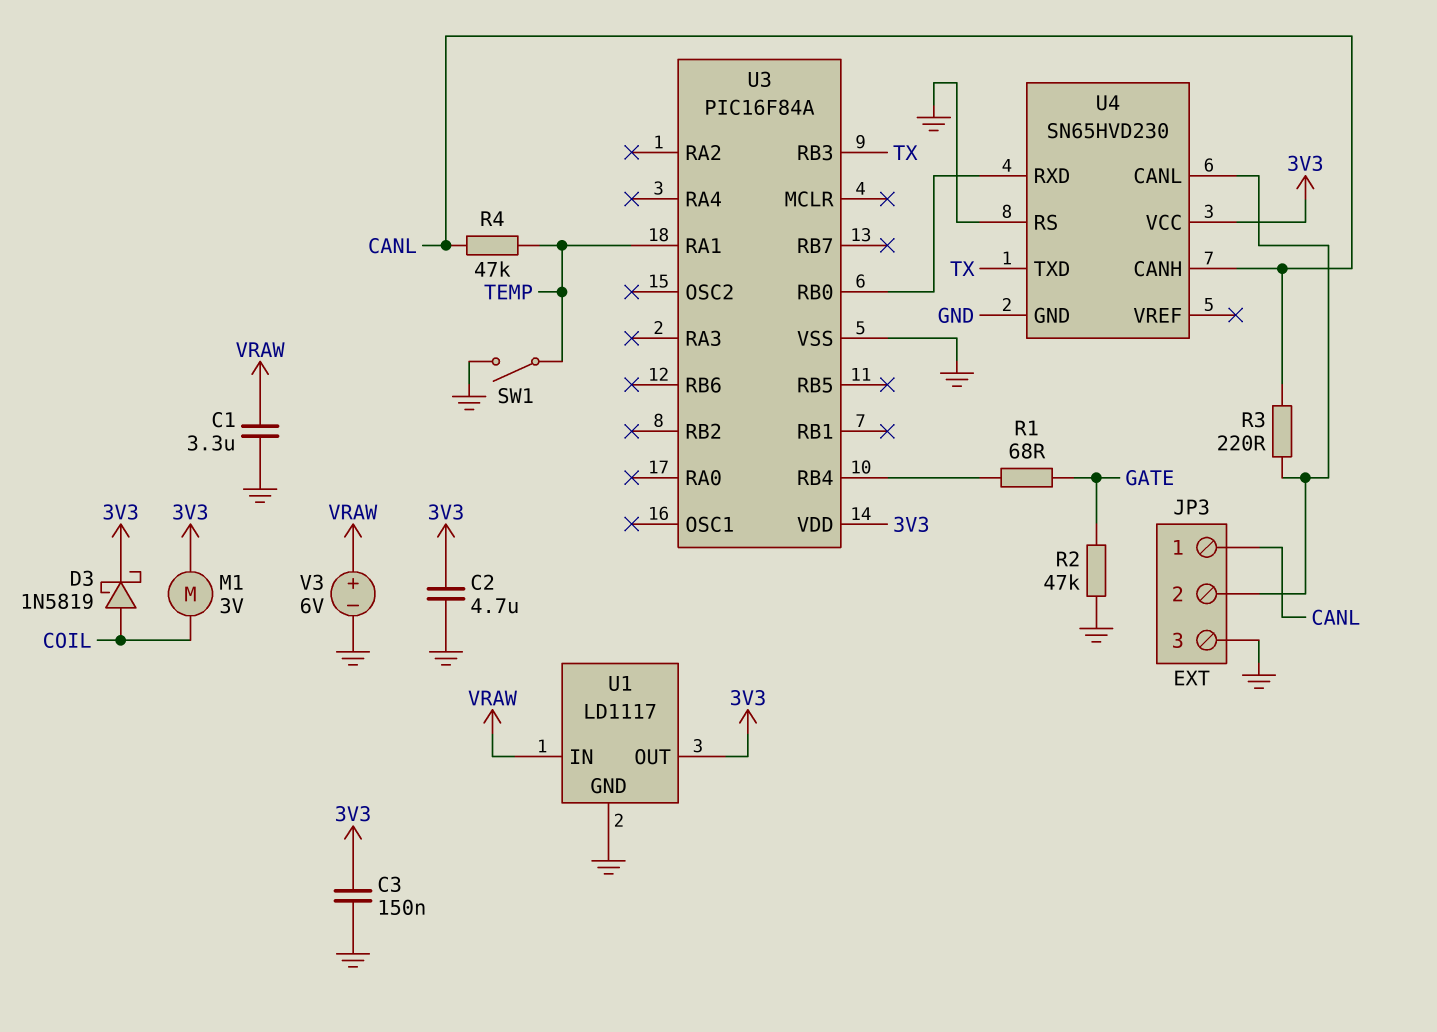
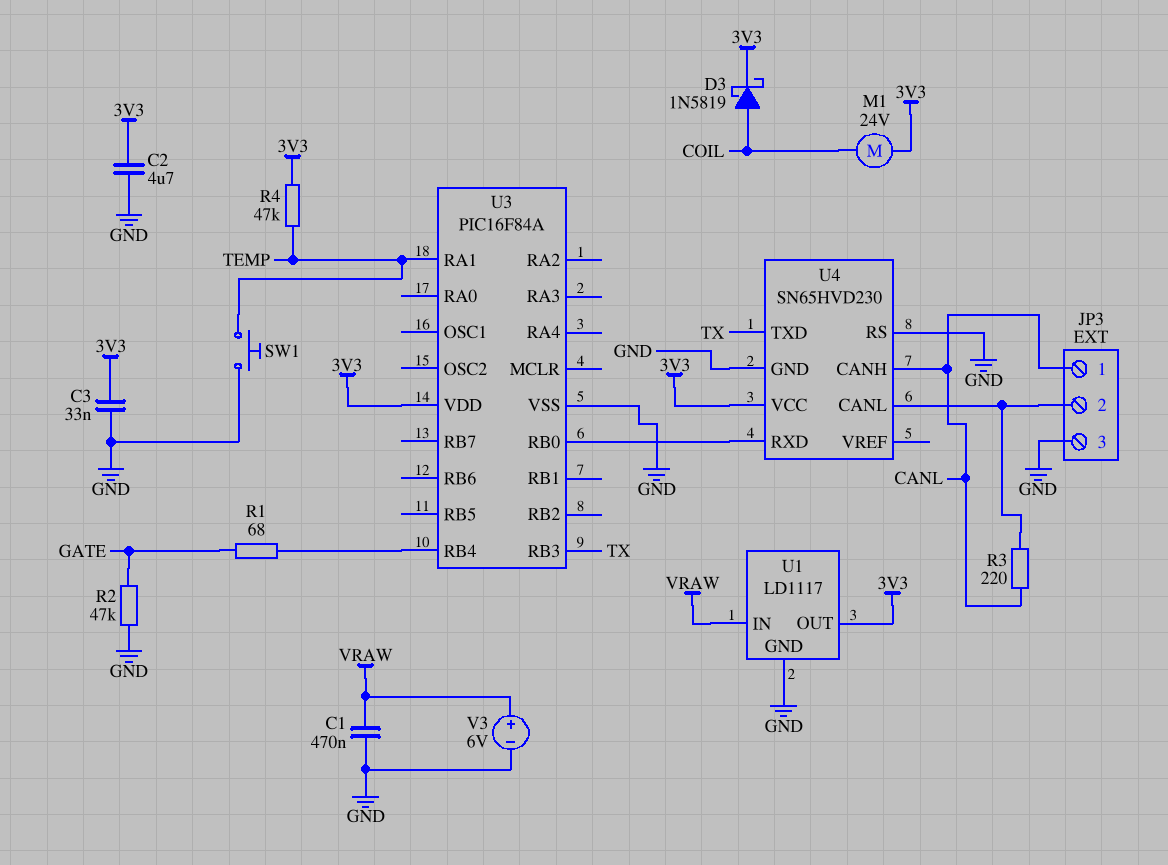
C1: 3.3uF (GND, VRAW) -> 470nF (GND, VRAW)
C3: 150nF (3V3, GND) -> 33nF (3V3, GND)
M1: motor 3V (3V3, COIL) -> motor 24V (3V3, COIL)
R4: 47k (CANL, TEMP) -> 47k (3V3, TEMP)
SW1: switch (GND, TEMP) -> button (GND, TEMP)

